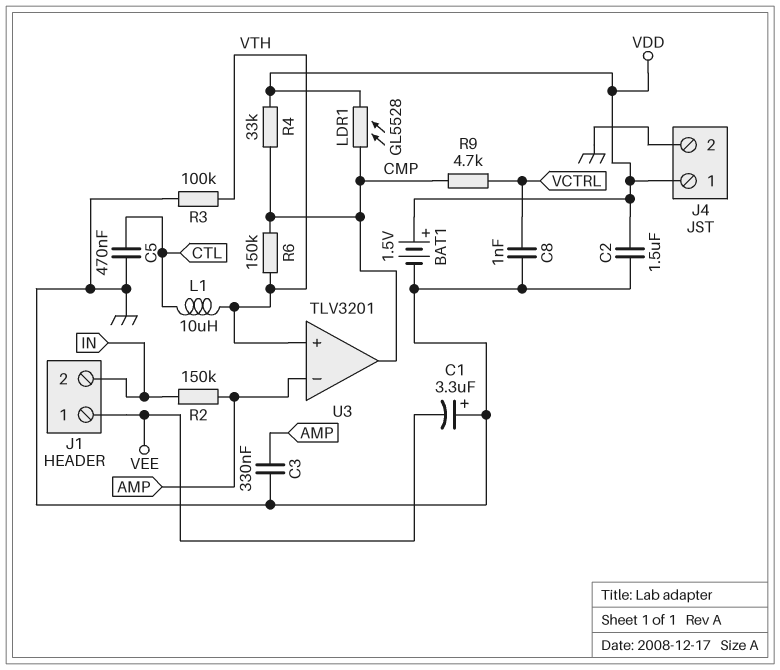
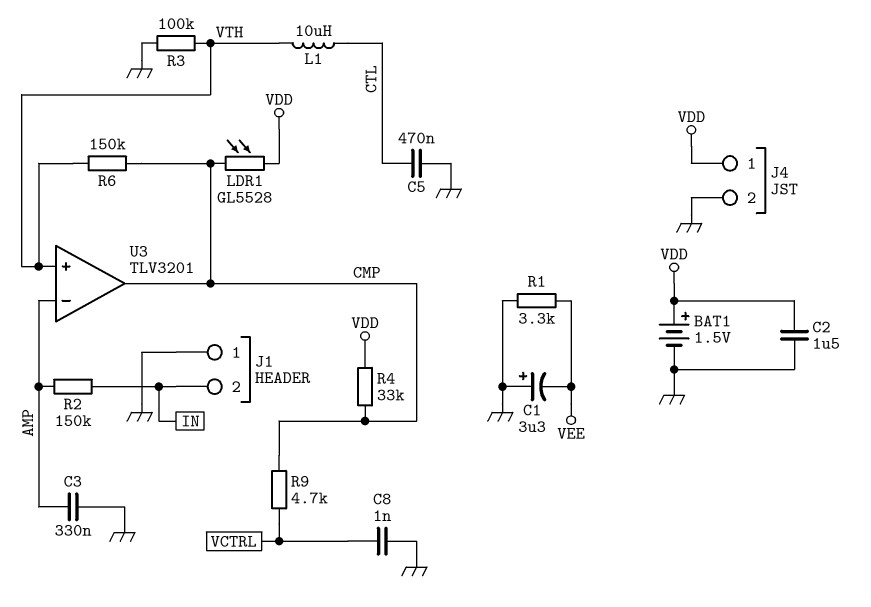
J1 pin 1: VEE -> GND
R1: none -> 3.3k (GND, VEE)

